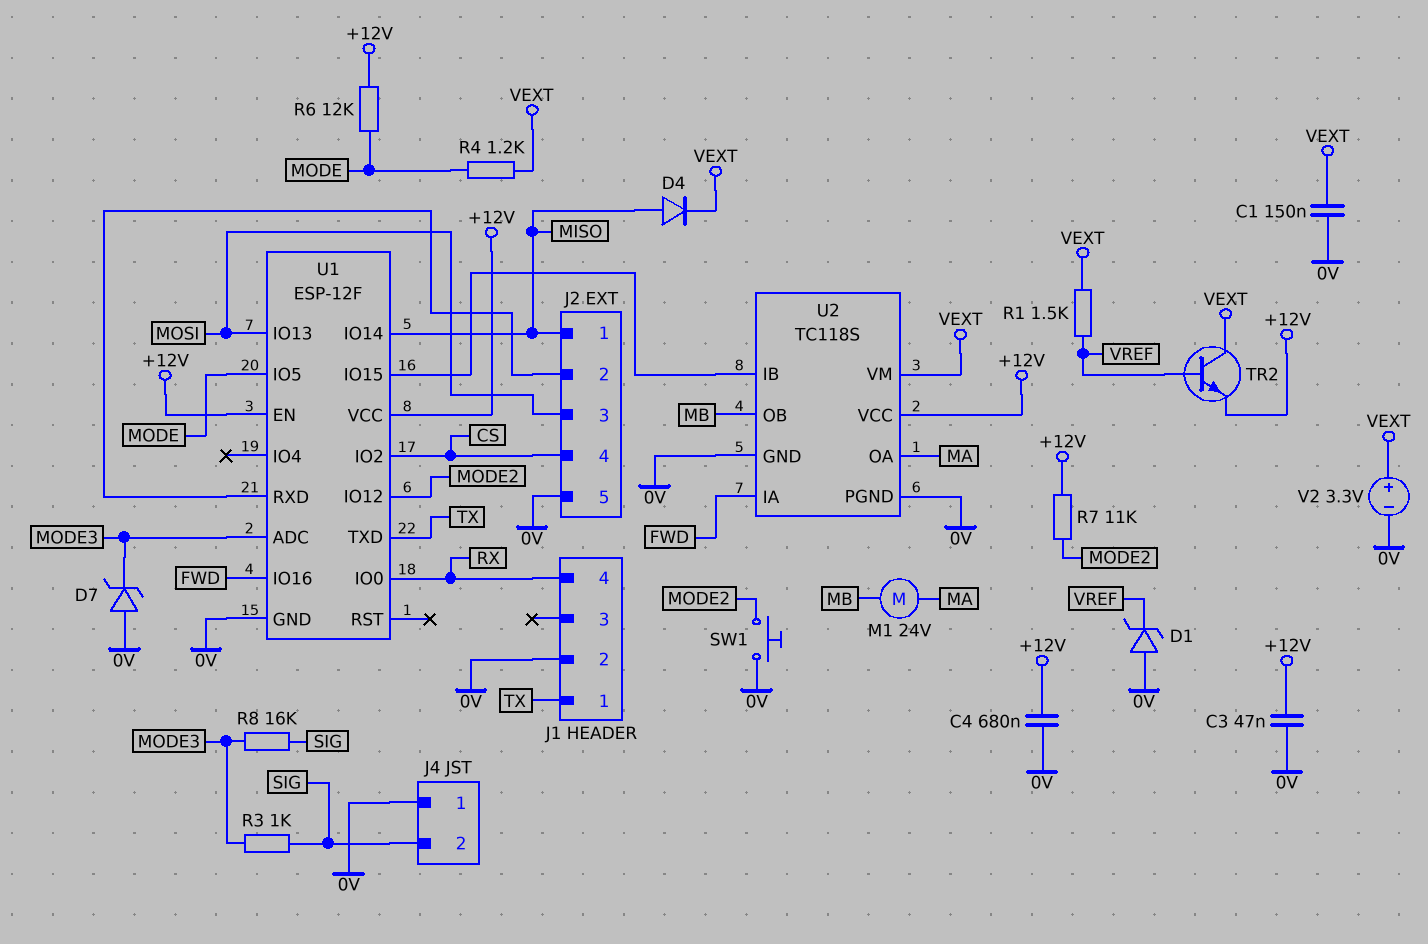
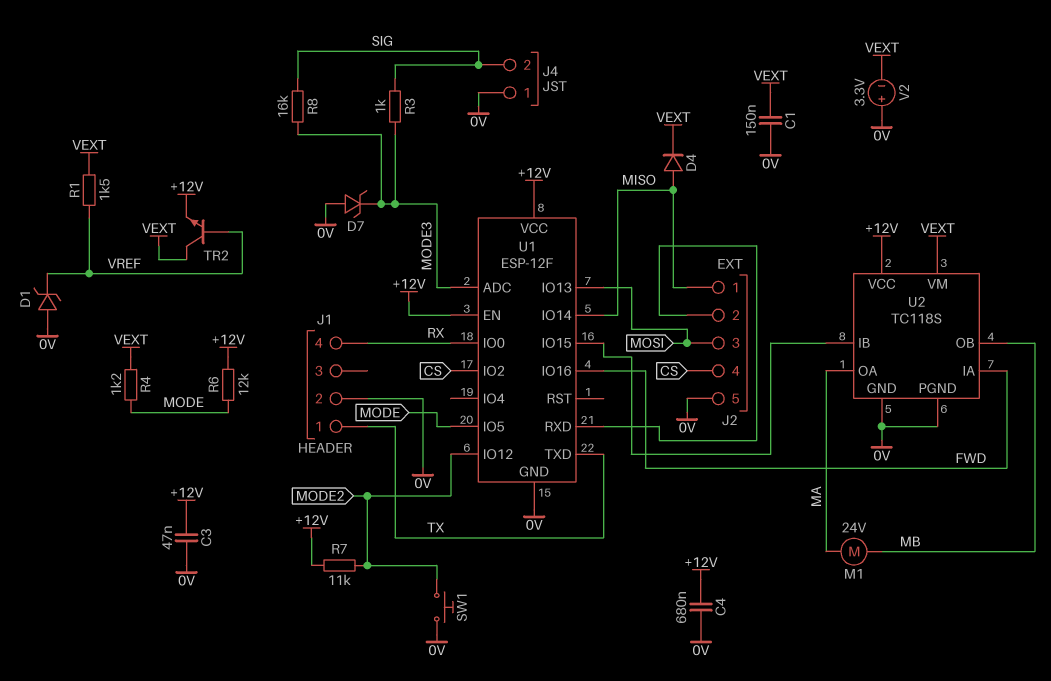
V2: 3.3V (plus VEXT, minus 0V) -> 3.3V (plus 0V, minus VEXT)

